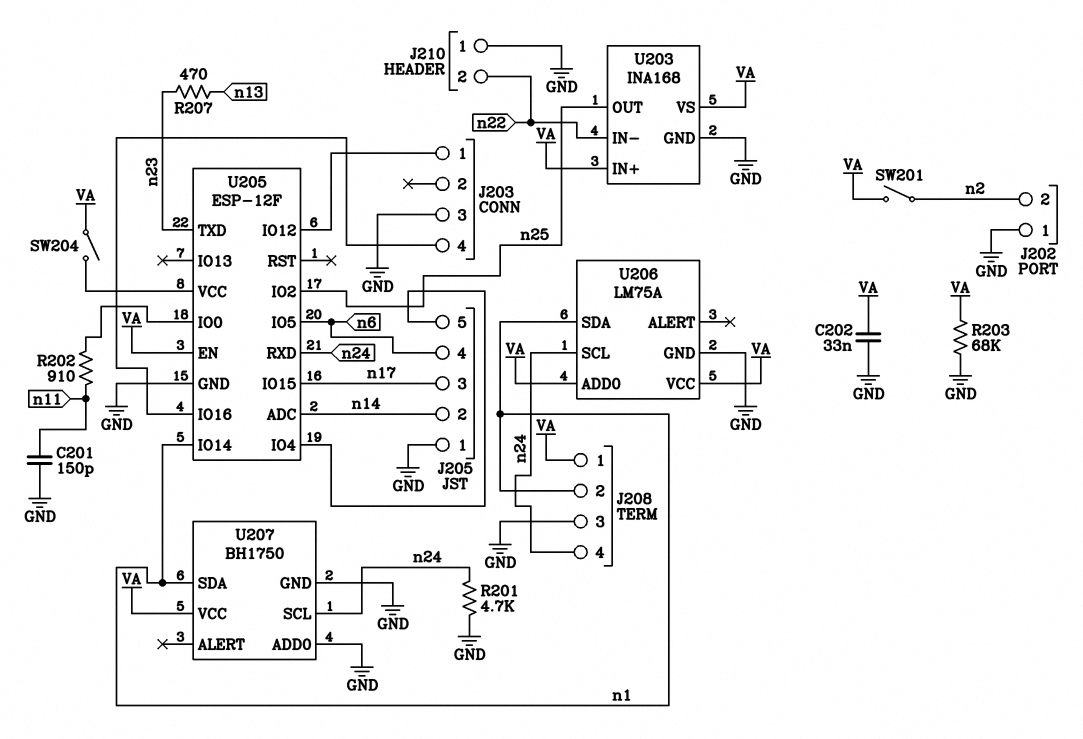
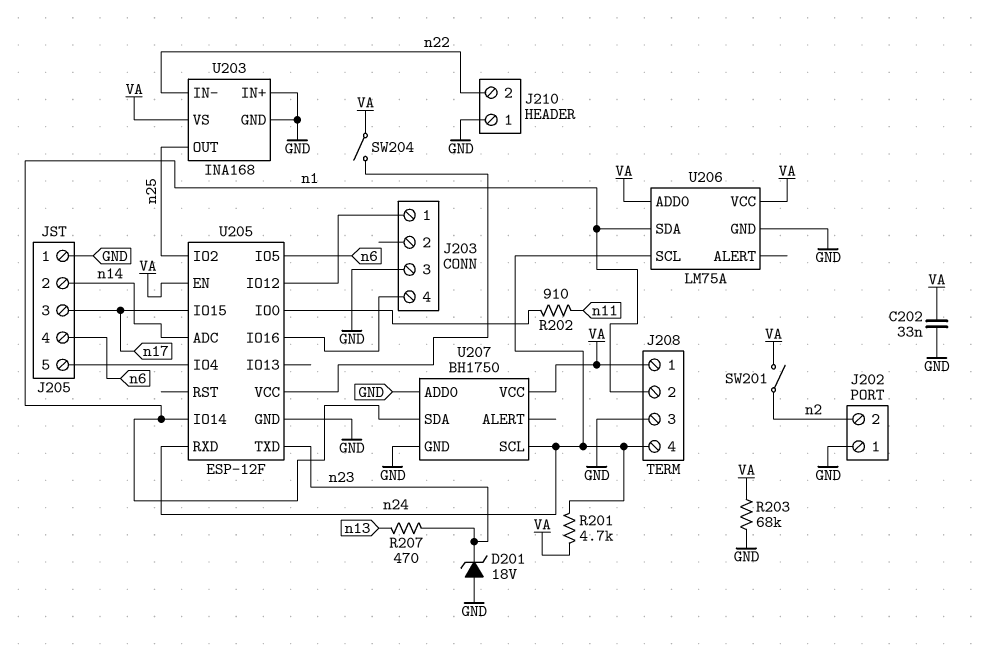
C201: 150pF (GND, n11) -> none
D201: none -> zener 18V (A GND, K n23)
R201: 4.7k (GND, n24) -> 4.7k (VA, n24)
U203 pin IN+: VA -> GND

